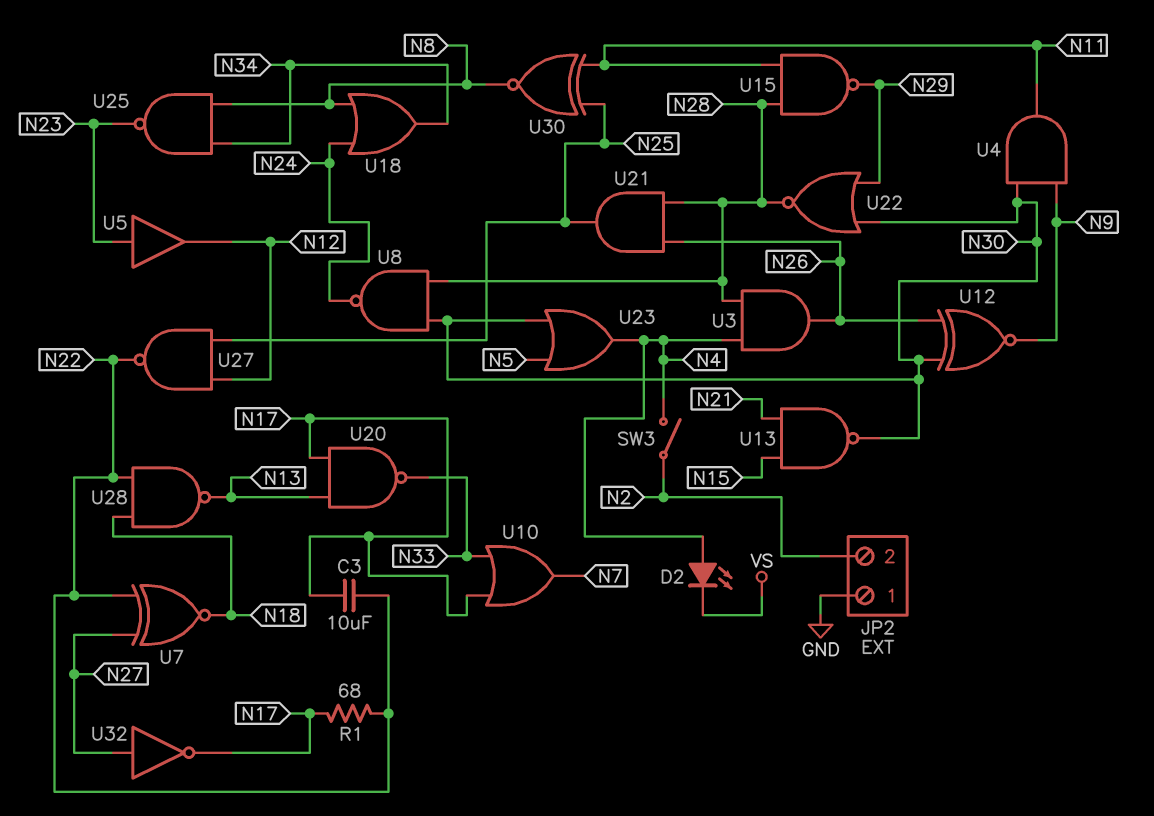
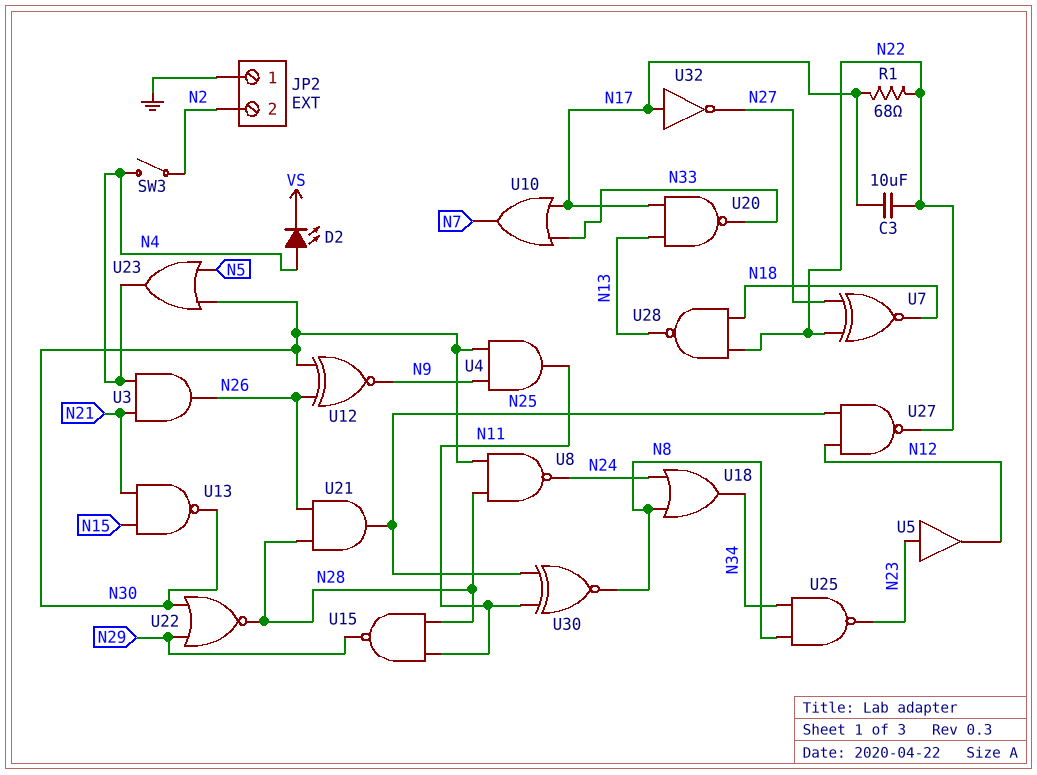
U3: AND (in N4, in N28, out N26) -> AND (in N4, in N21, out N26)
U32: NOT (in N27, out N17) -> NOT (in N17, out N27)

